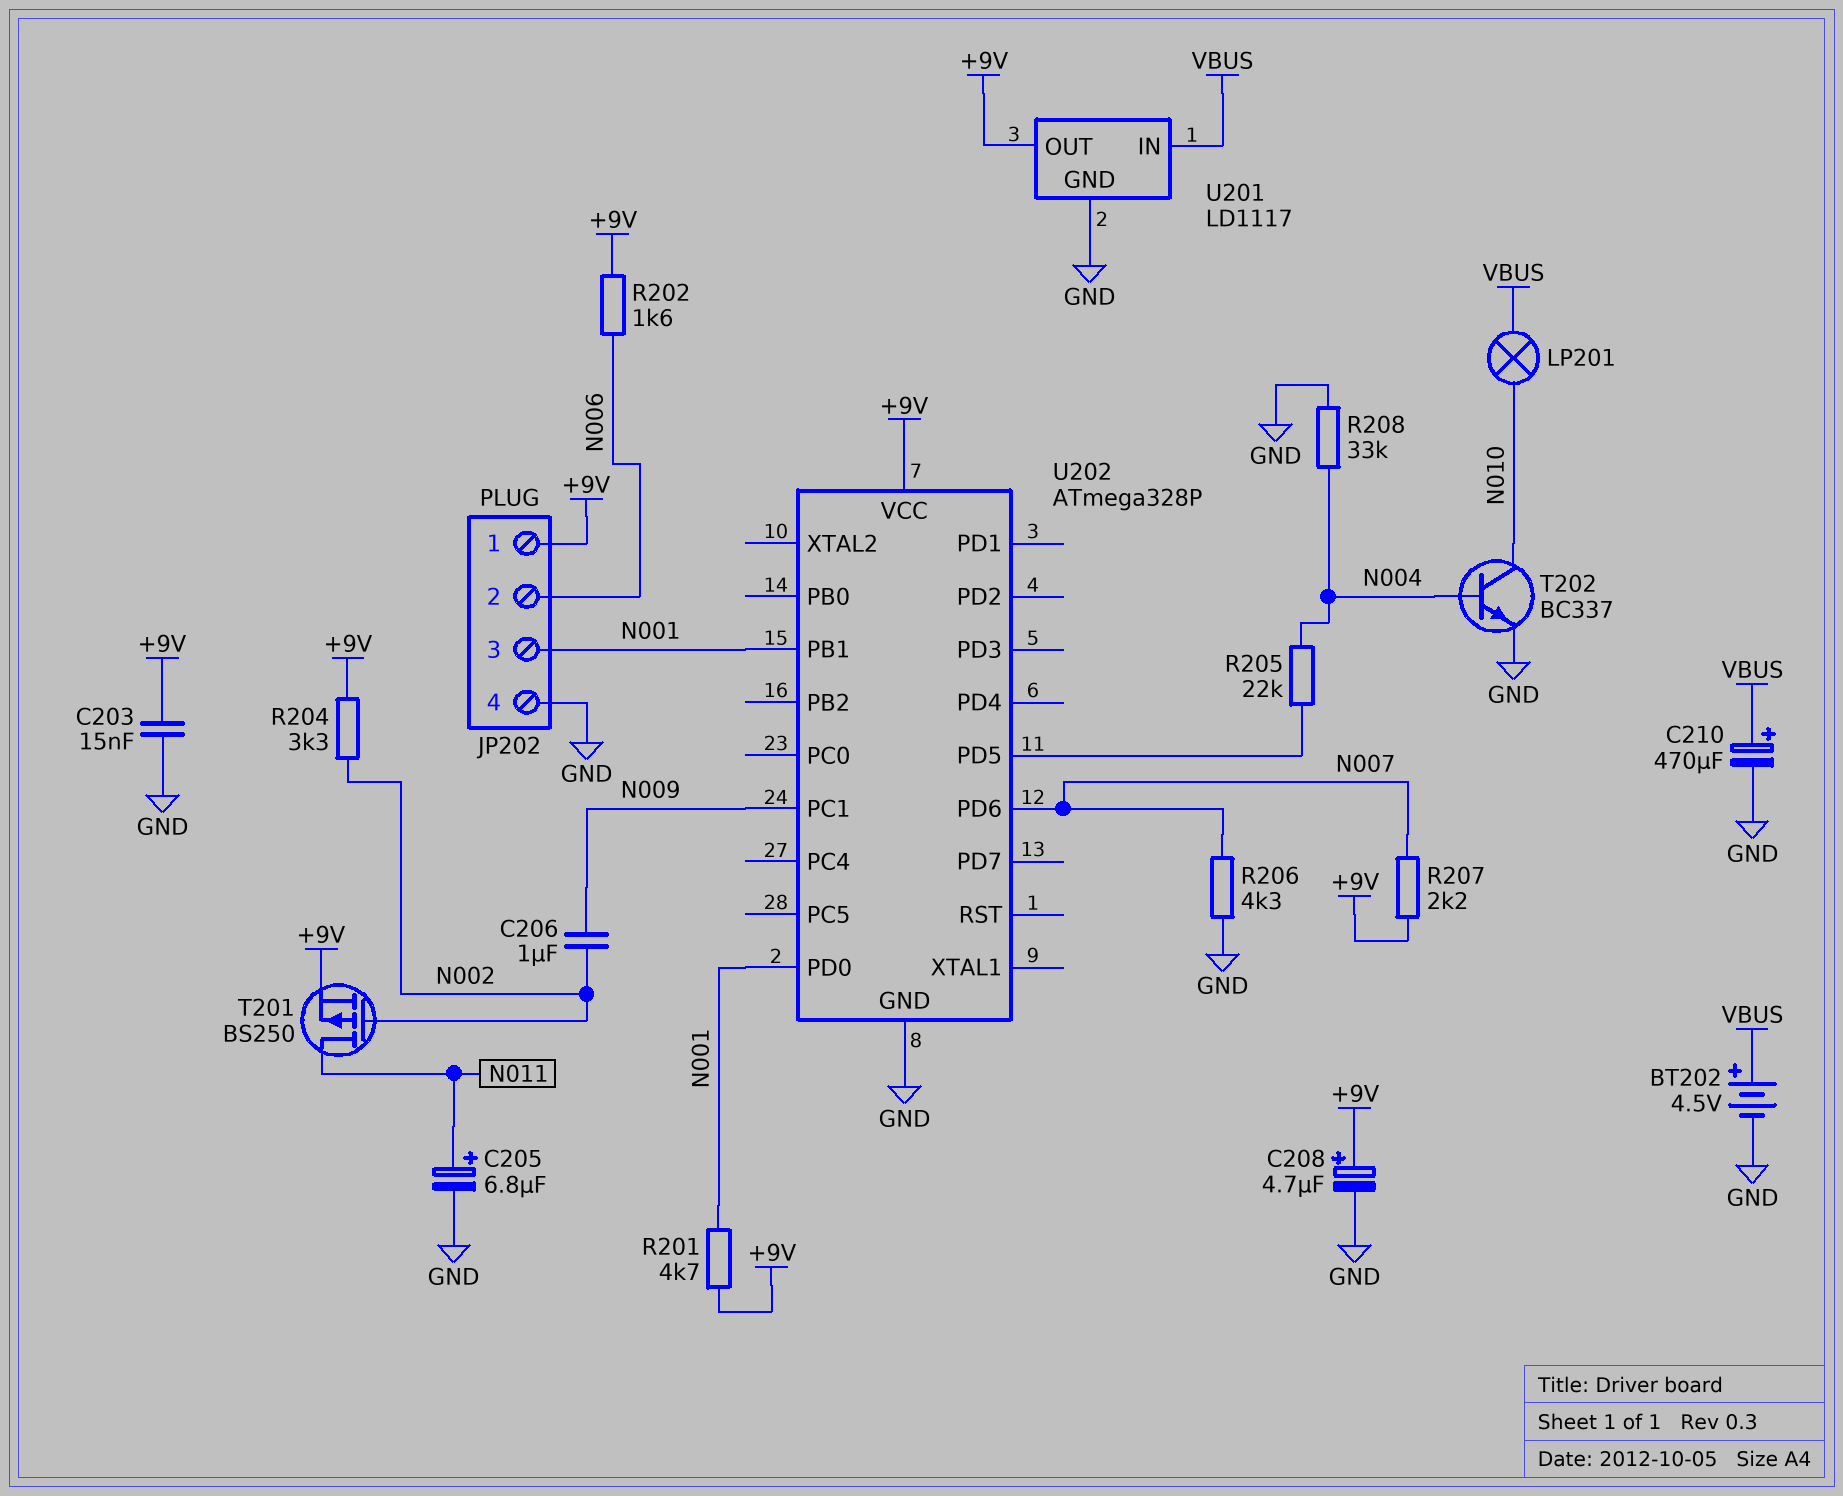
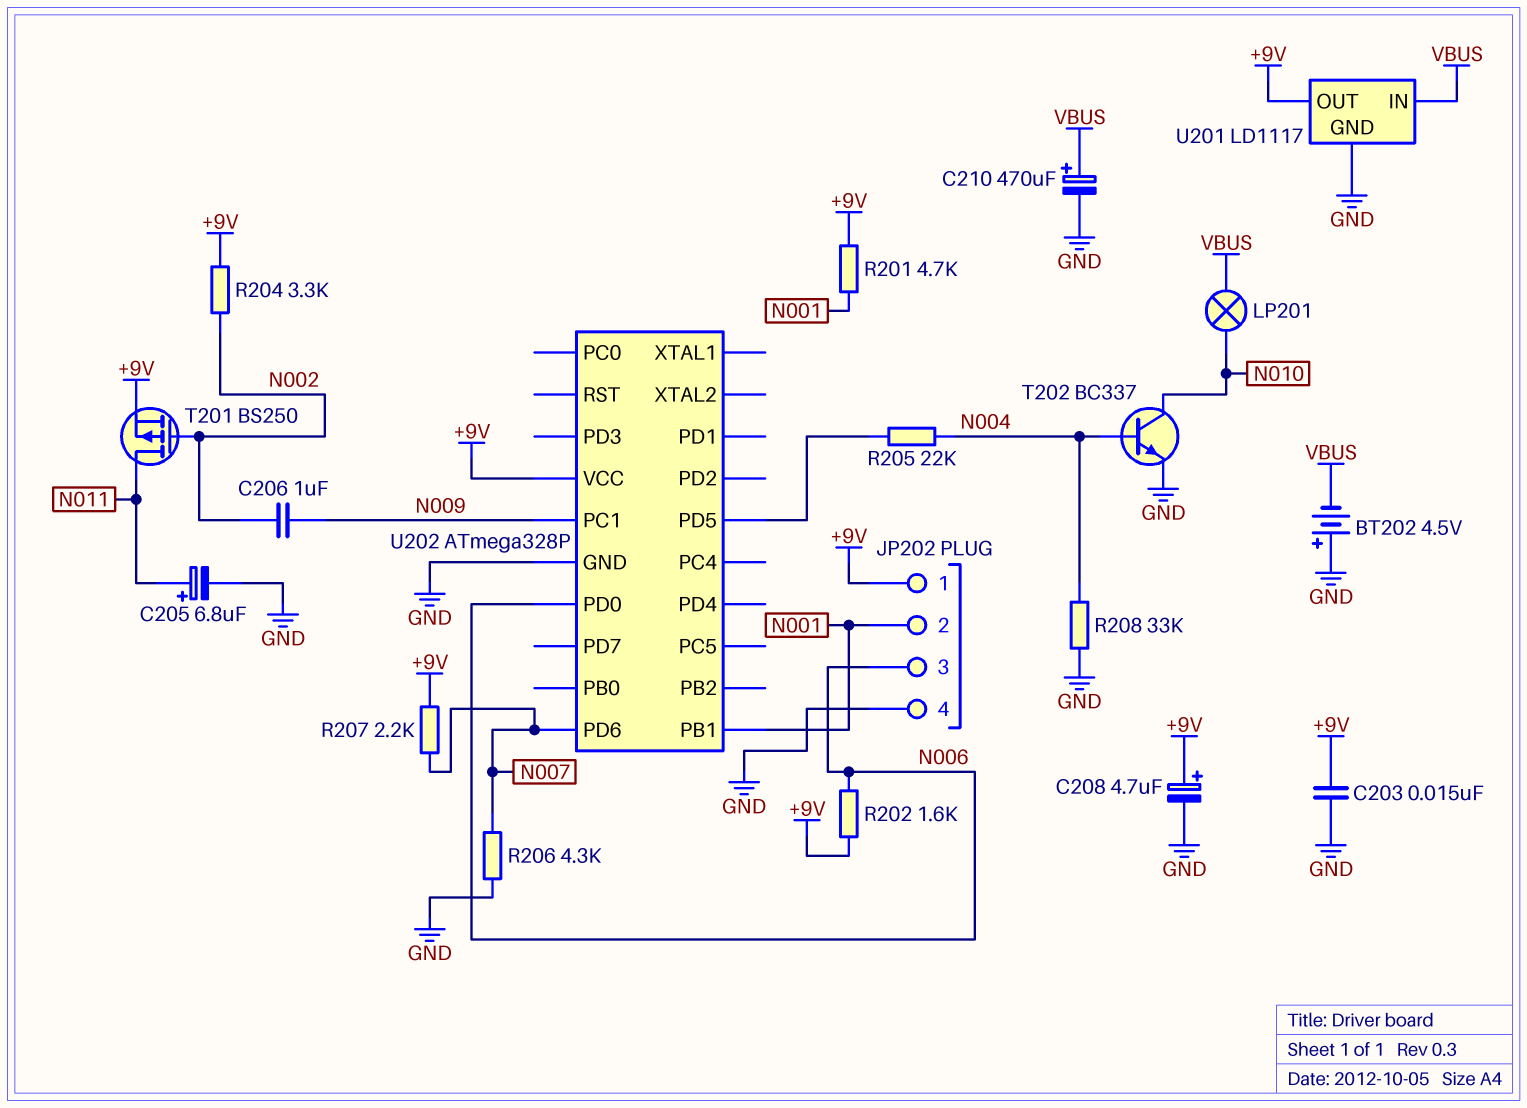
BT202: 4.5V (plus VBUS, minus GND) -> 4.5V (plus GND, minus VBUS)
JP202 pin 2: N006 -> N001
JP202 pin 3: N001 -> N006
U202 pin PD0: N001 -> N006

